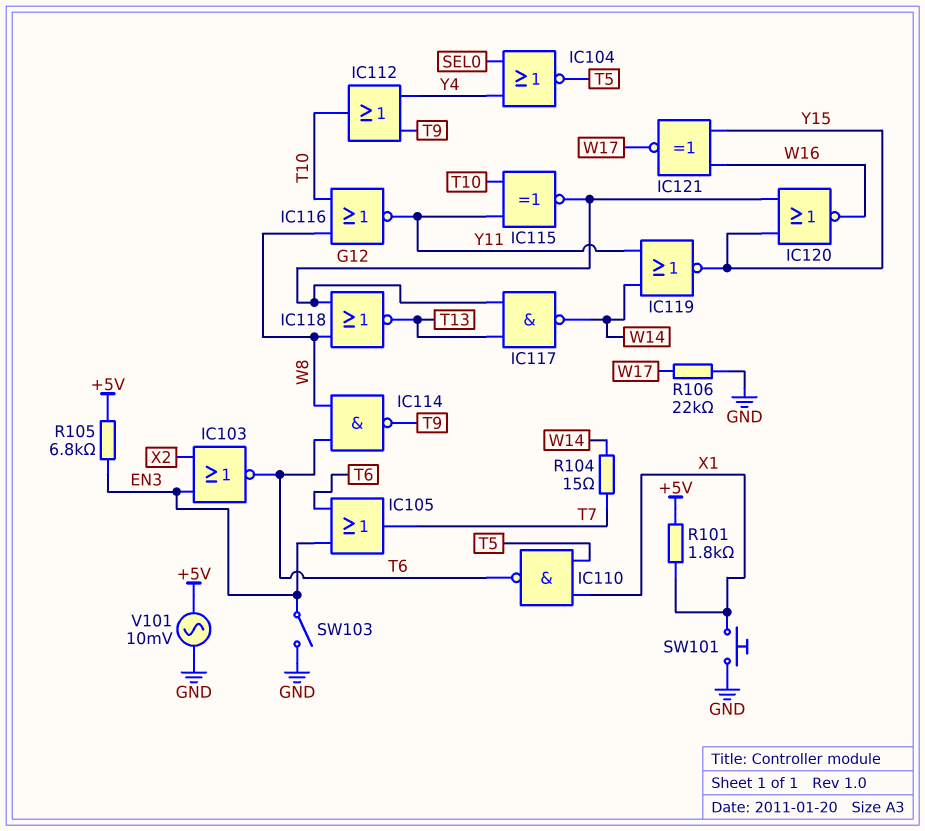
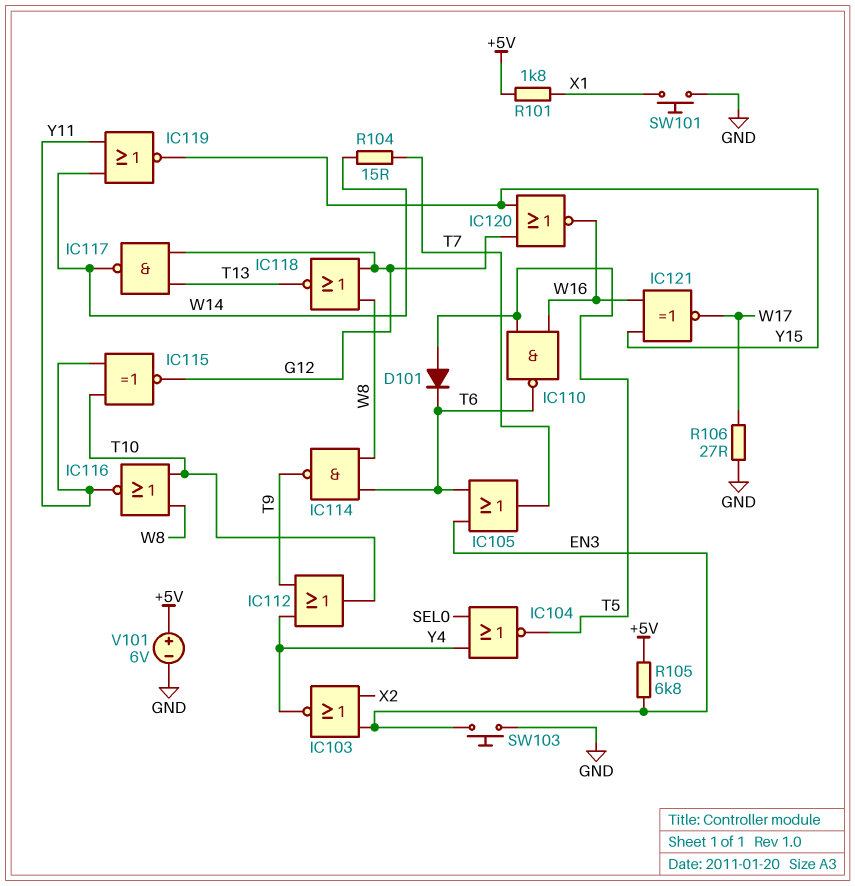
D101: none -> diode (A T5, K T6)
IC103: NOR (in EN3, in X2, out T6) -> NOR (in EN3, in X2, out Y4)
IC110: NAND (in T5, in X1, out T6) -> NAND (in T5, in W16, out T6)
R106: 22k (GND, W17) -> 27 (GND, W17)
SW103: switch (EN3, GND) -> button (EN3, GND)
V101: AC 10mV (+5V, GND) -> 6V (plus +5V, minus GND)

